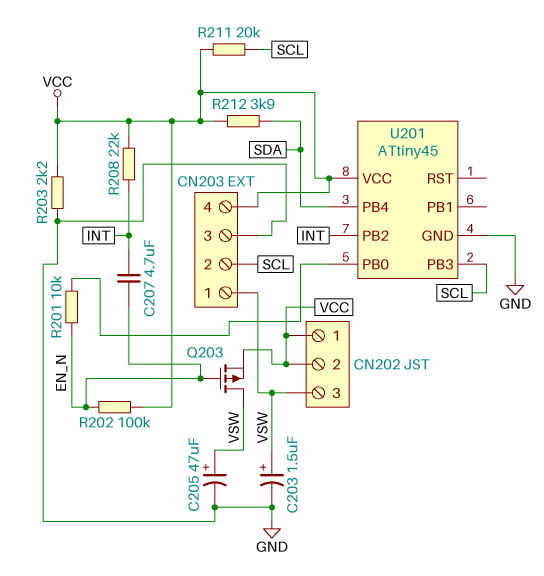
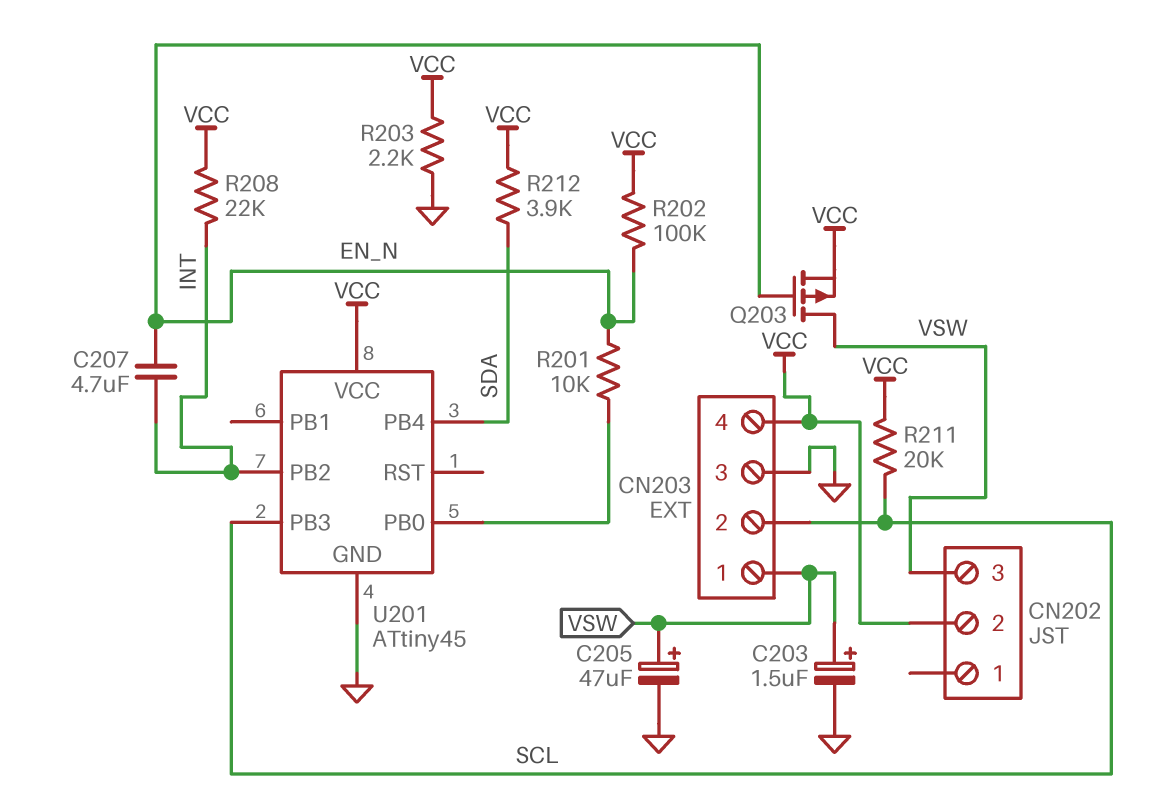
CN202 pin 1: VCC -> none

